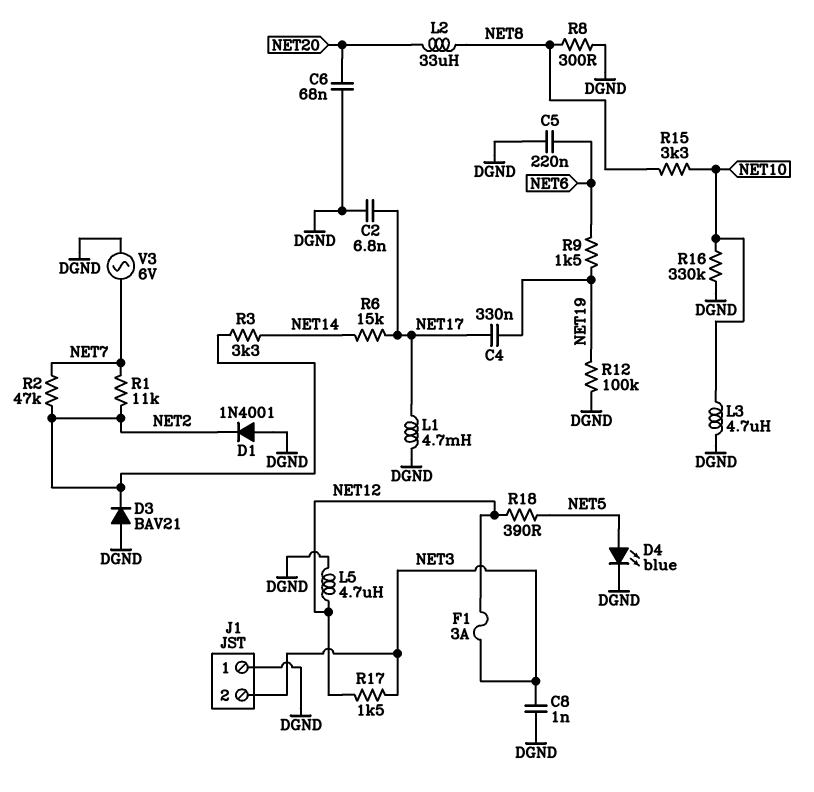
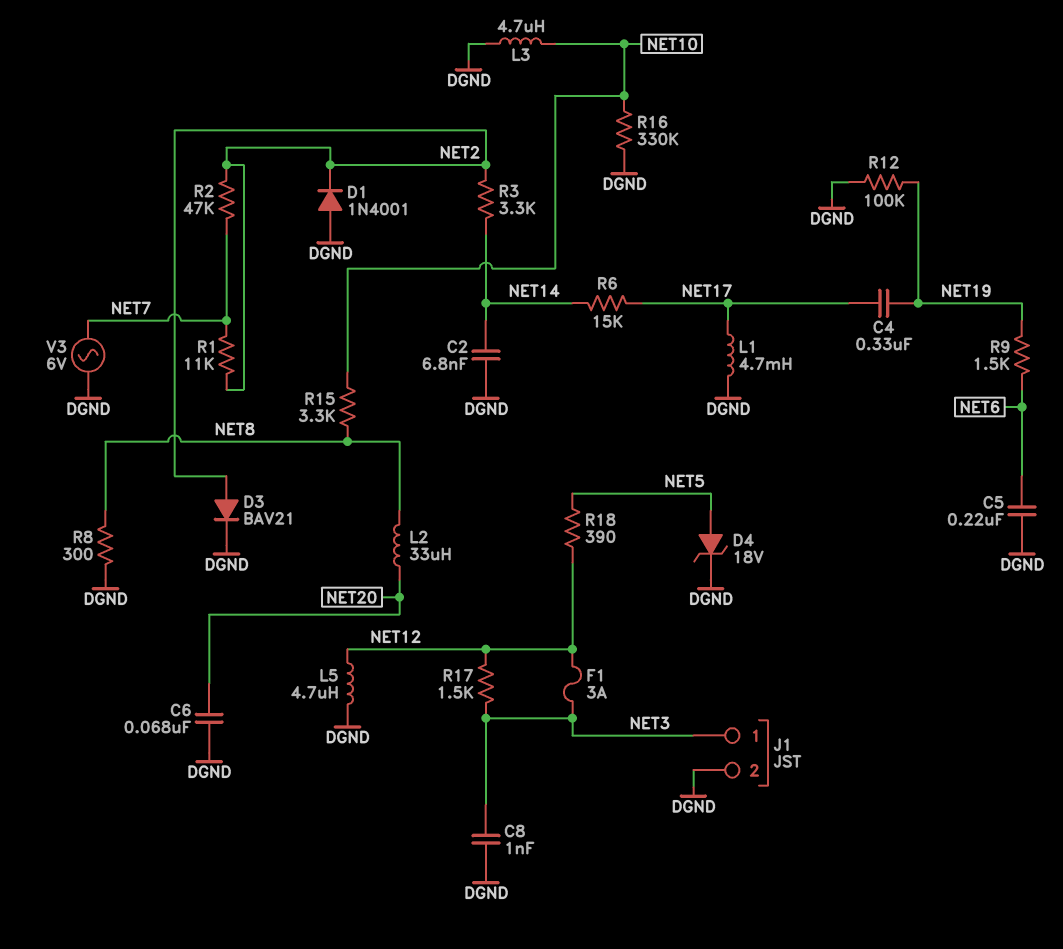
C2: 6.8nF (DGND, NET17) -> 6.8nF (DGND, NET14)
D3: diode BAV21 (A DGND, K NET2) -> diode BAV21 (A NET2, K DGND)
D4: LED blue (A NET5, K DGND) -> zener 18V (A NET5, K DGND)
J1 pin 1: DGND -> NET3
J1 pin 2: NET3 -> DGND

